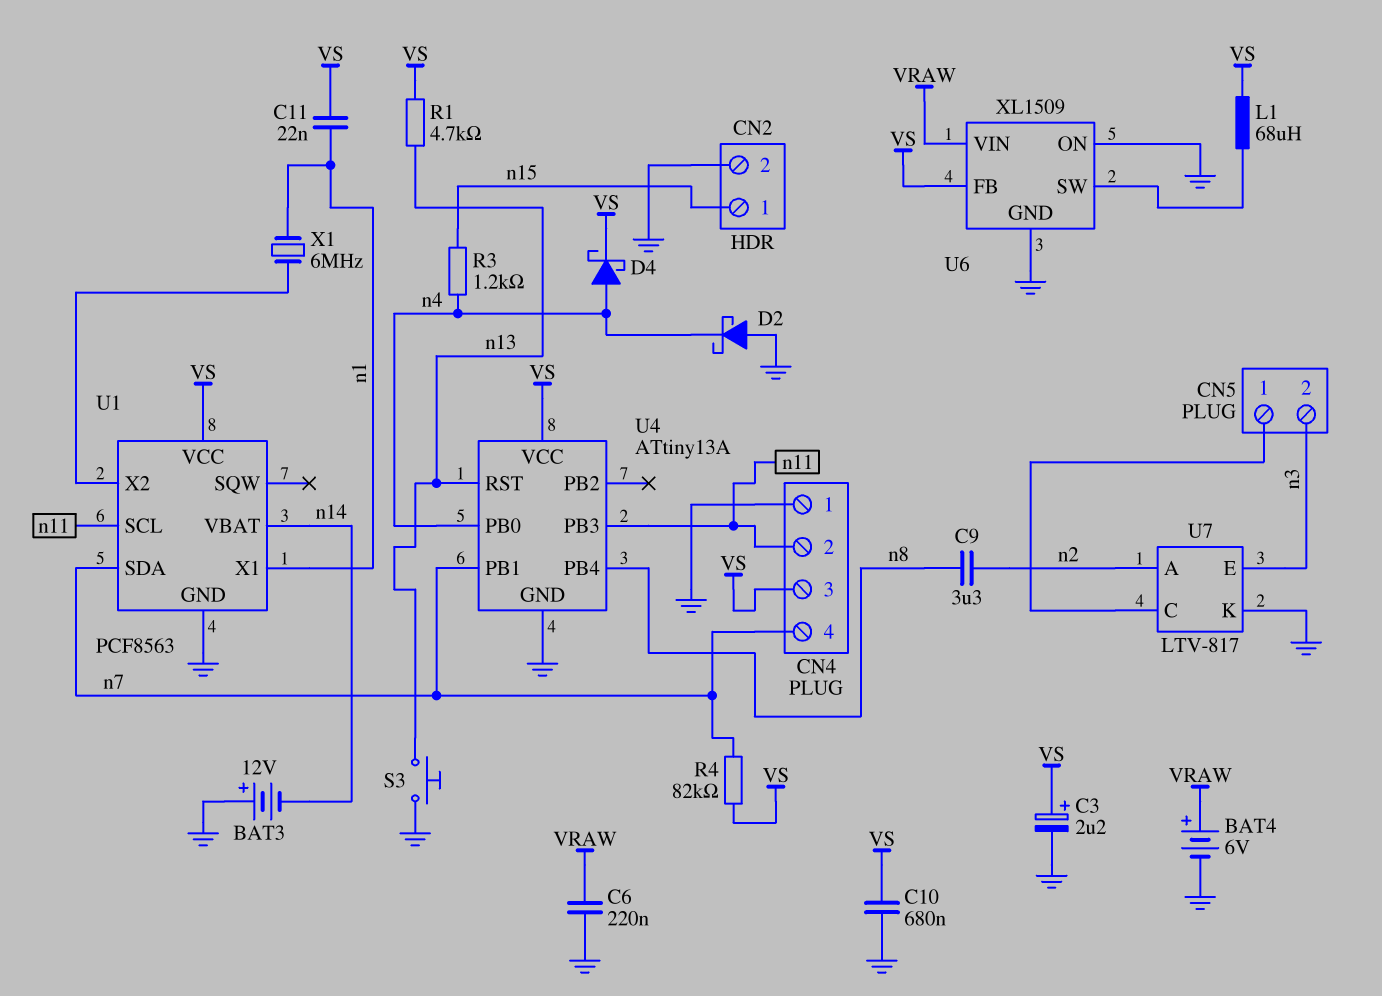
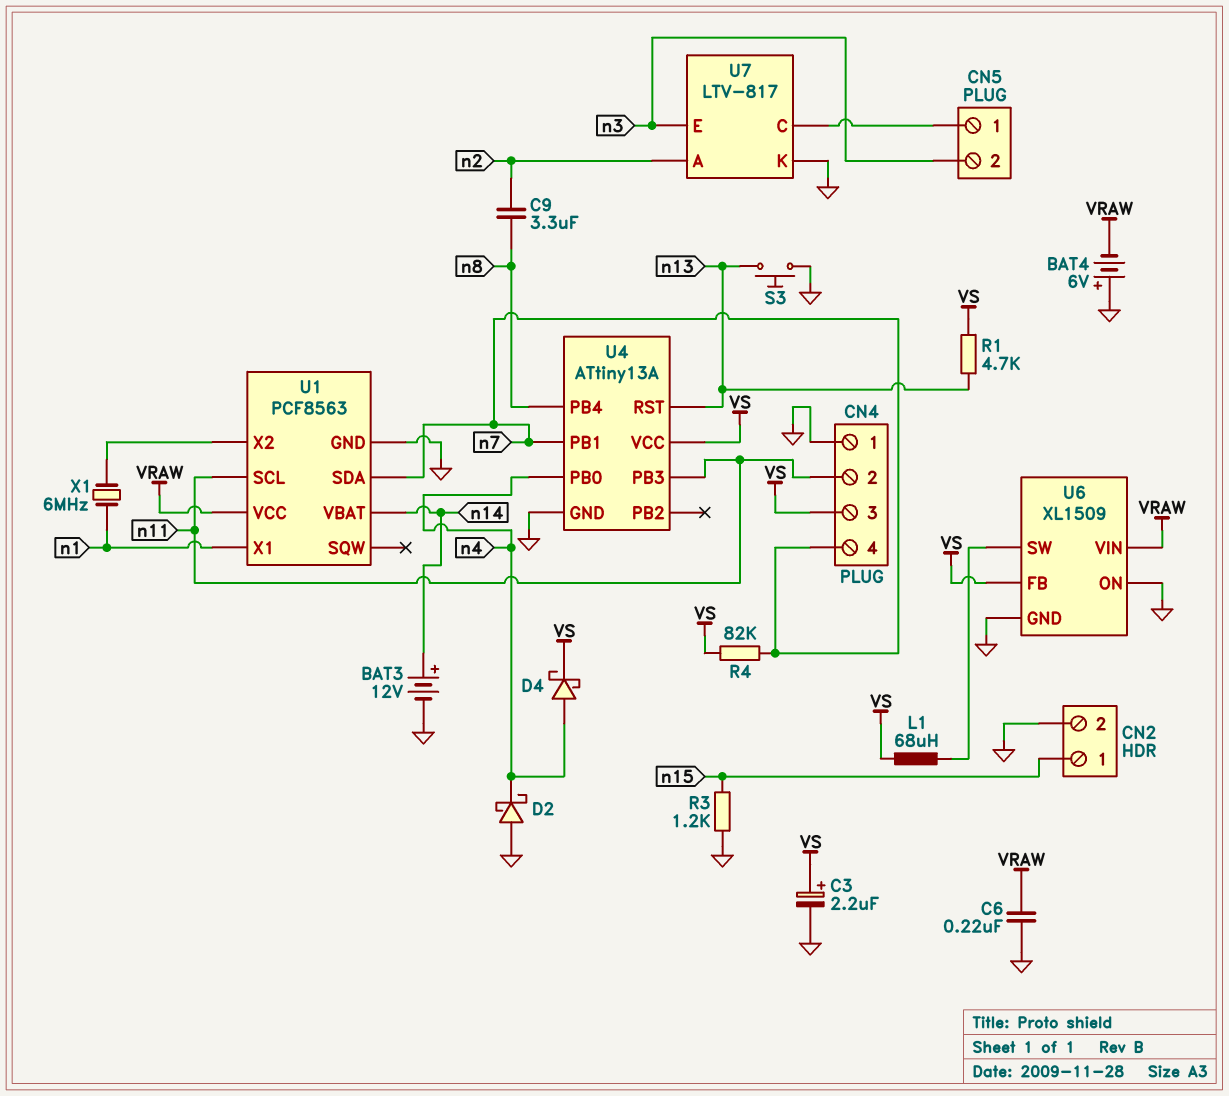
BAT3: 12V (plus GND, minus n14) -> 12V (plus n14, minus GND)
BAT4: 6V (plus VRAW, minus GND) -> 6V (plus GND, minus VRAW)
C10: 680nF (GND, VS) -> none
C11: 22nF (VS, n1) -> none
R3: 1.2k (n4, n15) -> 1.2k (GND, n15)
U1 pin VCC: VS -> VRAW

